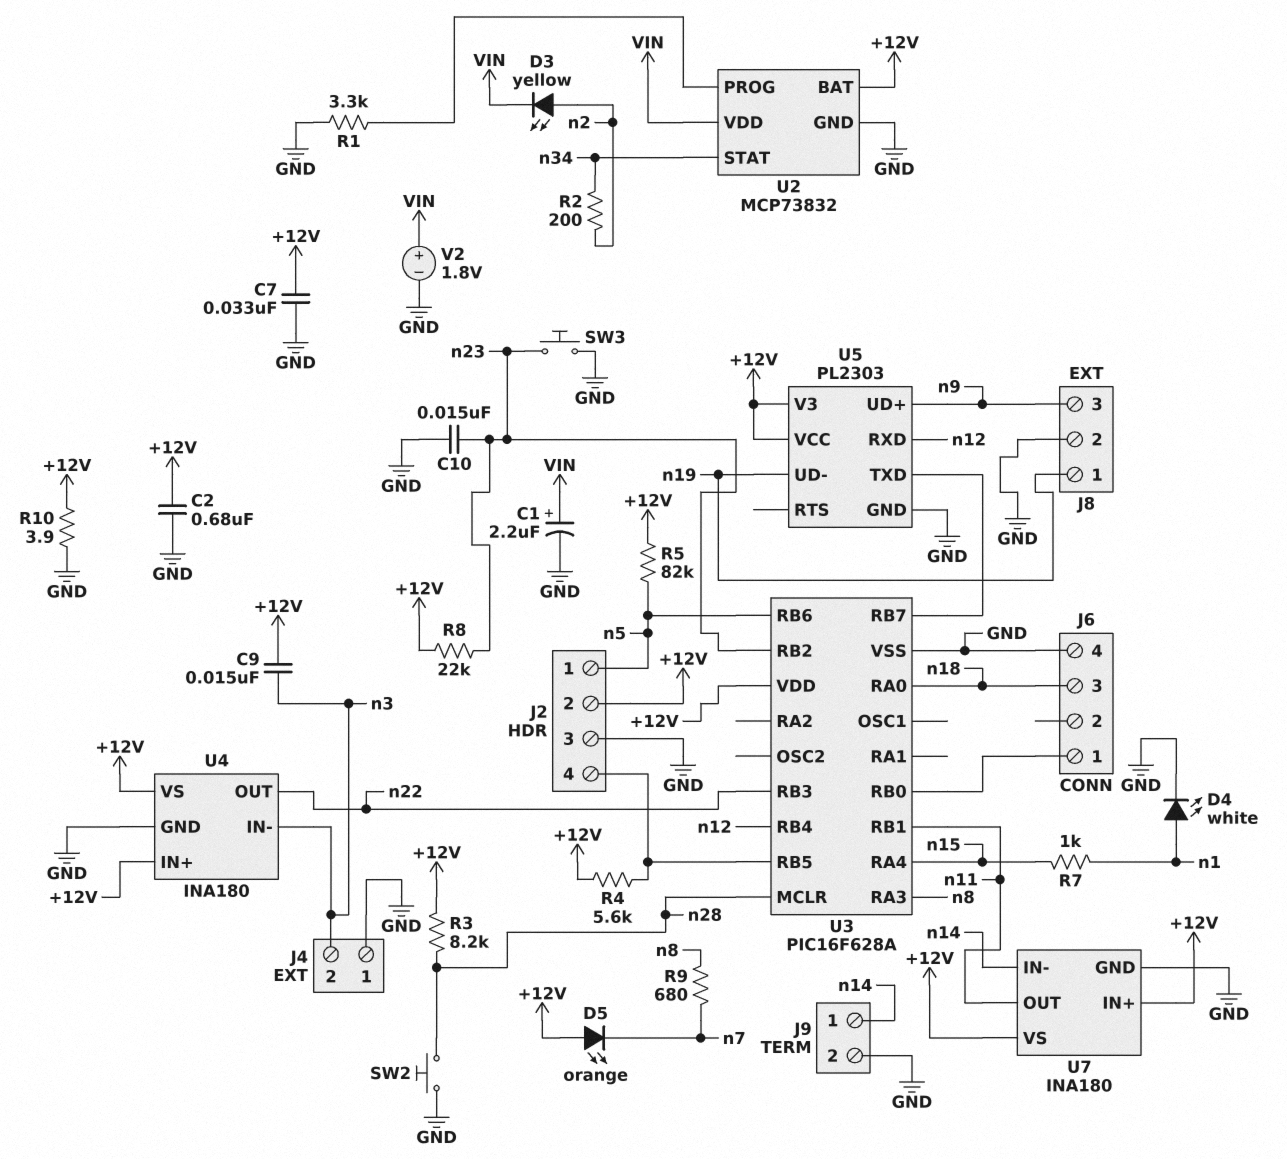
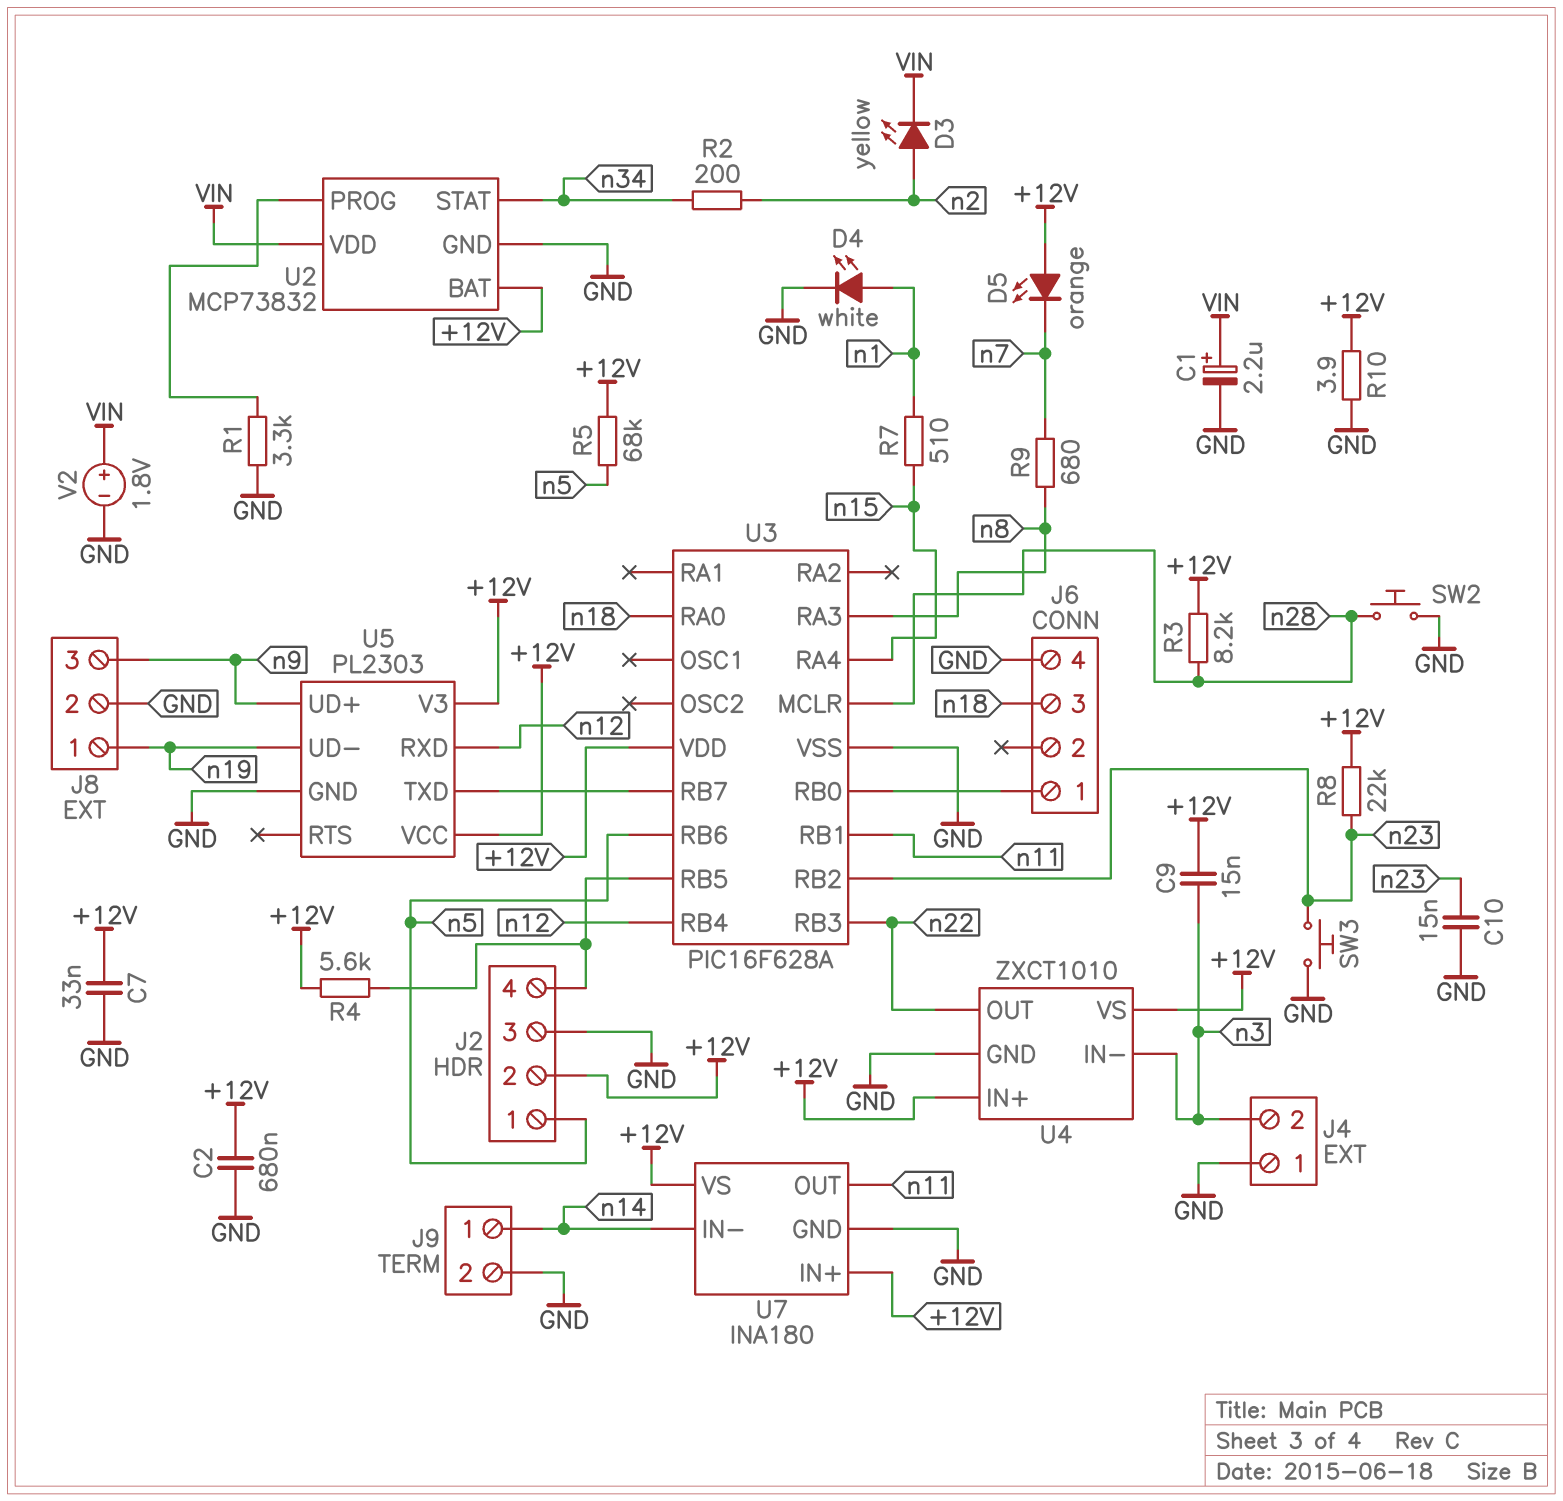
R5: 82k (+12V, n5) -> 68k (+12V, n5)
R7: 1k (n1, n15) -> 510 (n1, n15)
U4: INA180 -> ZXCT1010

